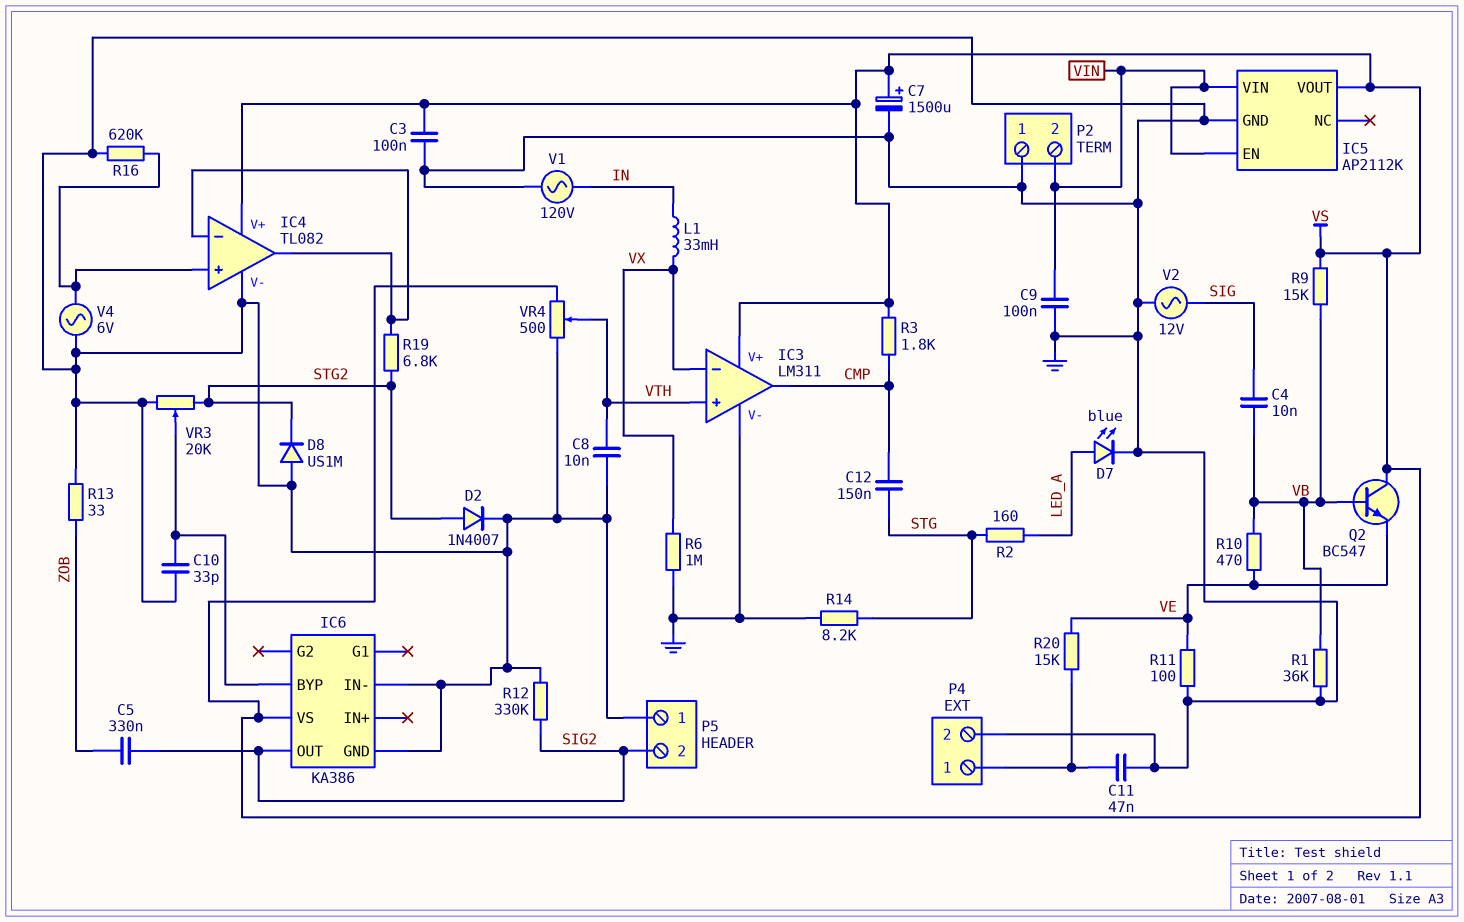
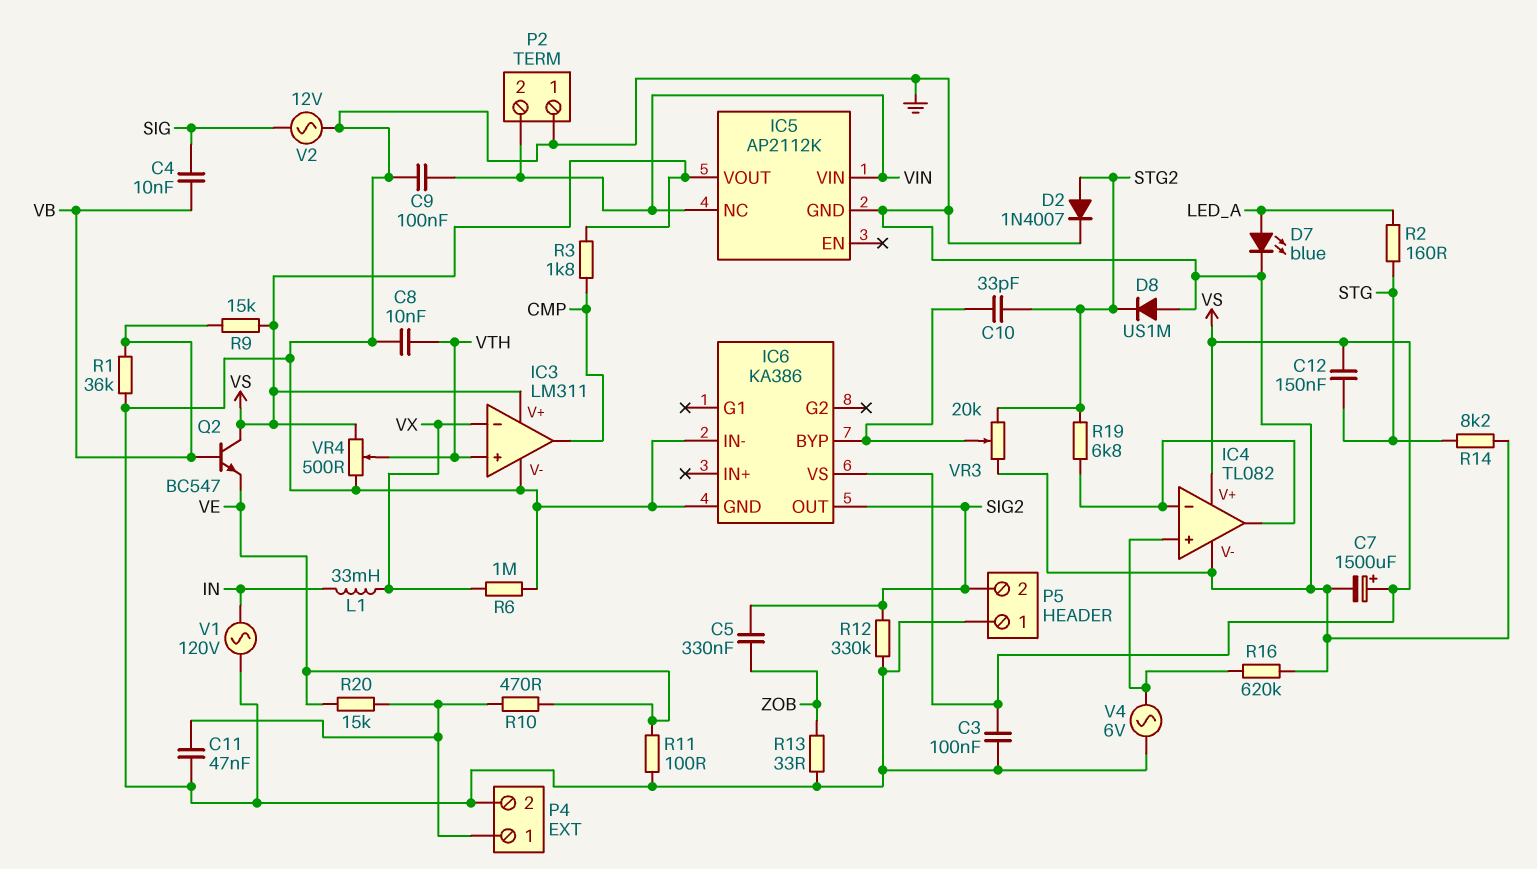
C10: 33pF (GND, IC6/BYP) -> 33pF (IC6/BYP, STG2)
C12: 150nF (CMP, STG) -> 150nF (STG, VS)
IC5 pin EN: VIN -> none
IC5 pin NC: none -> VIN
R10: 470 (VB, VE) -> 470 (P4/1, VE)

